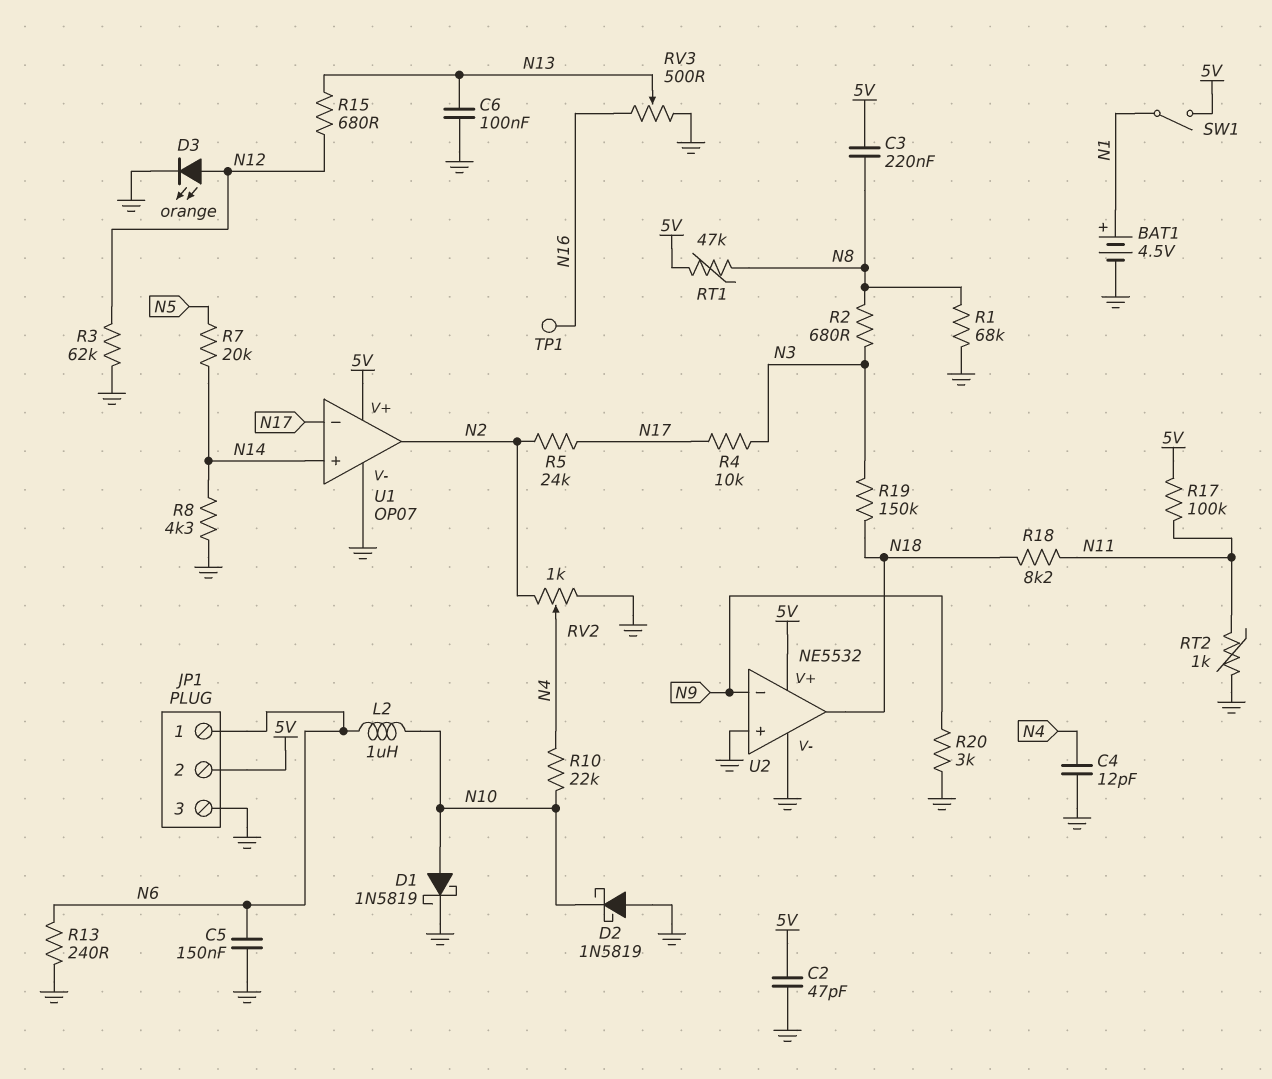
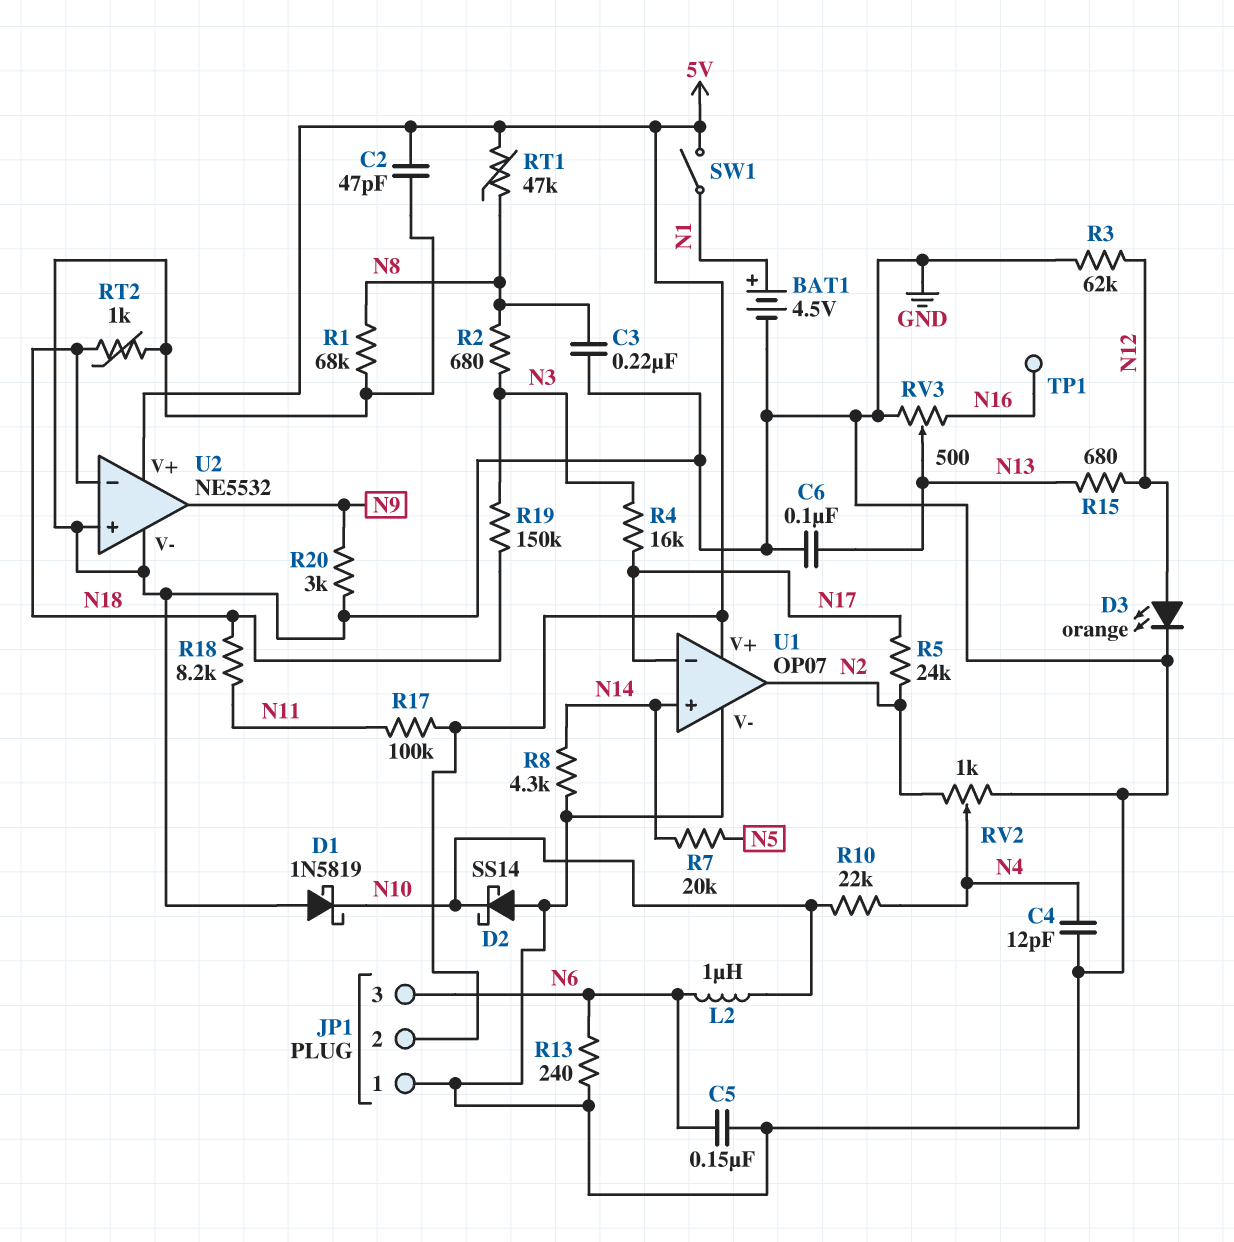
C3: 220nF (5V, N8) -> 220nF (GND, N8)
D1: schottky 1N5819 (A N10, K GND) -> schottky 1N5819 (A GND, K N10)
D2: schottky 1N5819 (A GND, K N10) -> schottky SS14 (A GND, K N10)
JP1 pin 1: N6 -> GND
JP1 pin 3: GND -> N6
R4: 10k (N3, N17) -> 16k (N3, N17)
RT2: 1k (GND, N11) -> 1k (GND, N18)
U2 pin in-: N9 -> N18
U2 pin out: N18 -> N9

